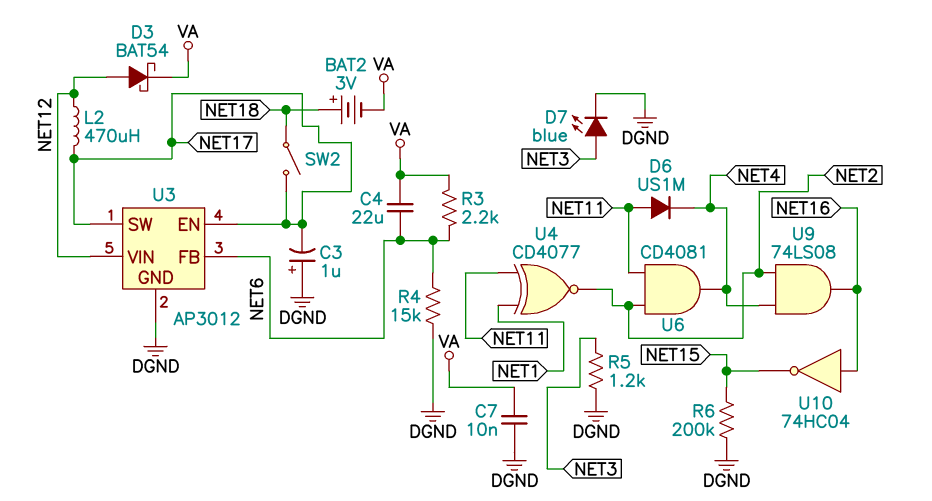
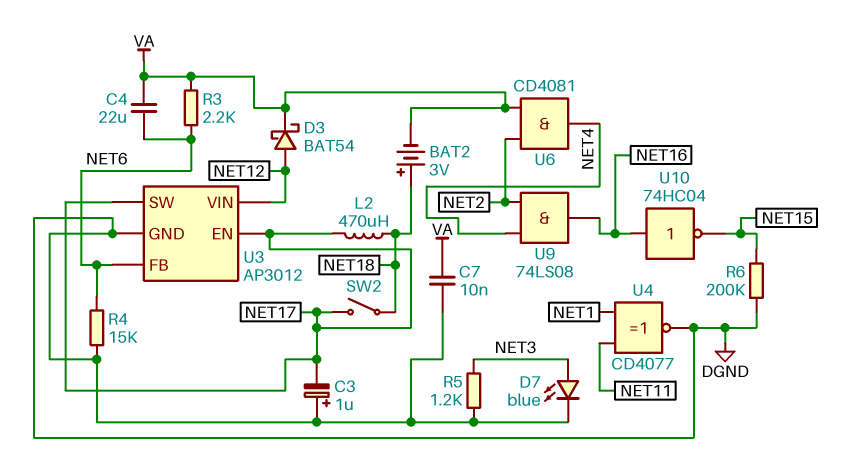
D6: diode US1M (A NET11, K NET4) -> none
L2: 470uH (NET12, NET17) -> 470uH (NET17, NET18)
U4: XNOR CD4077 (in NET1, in NET11, out NET2) -> XNOR CD4077 (in NET1, in NET11, out DGND)
U6: AND CD4081 (in NET2, in NET11, out NET4) -> AND CD4081 (in NET2, in VA, out NET4)

